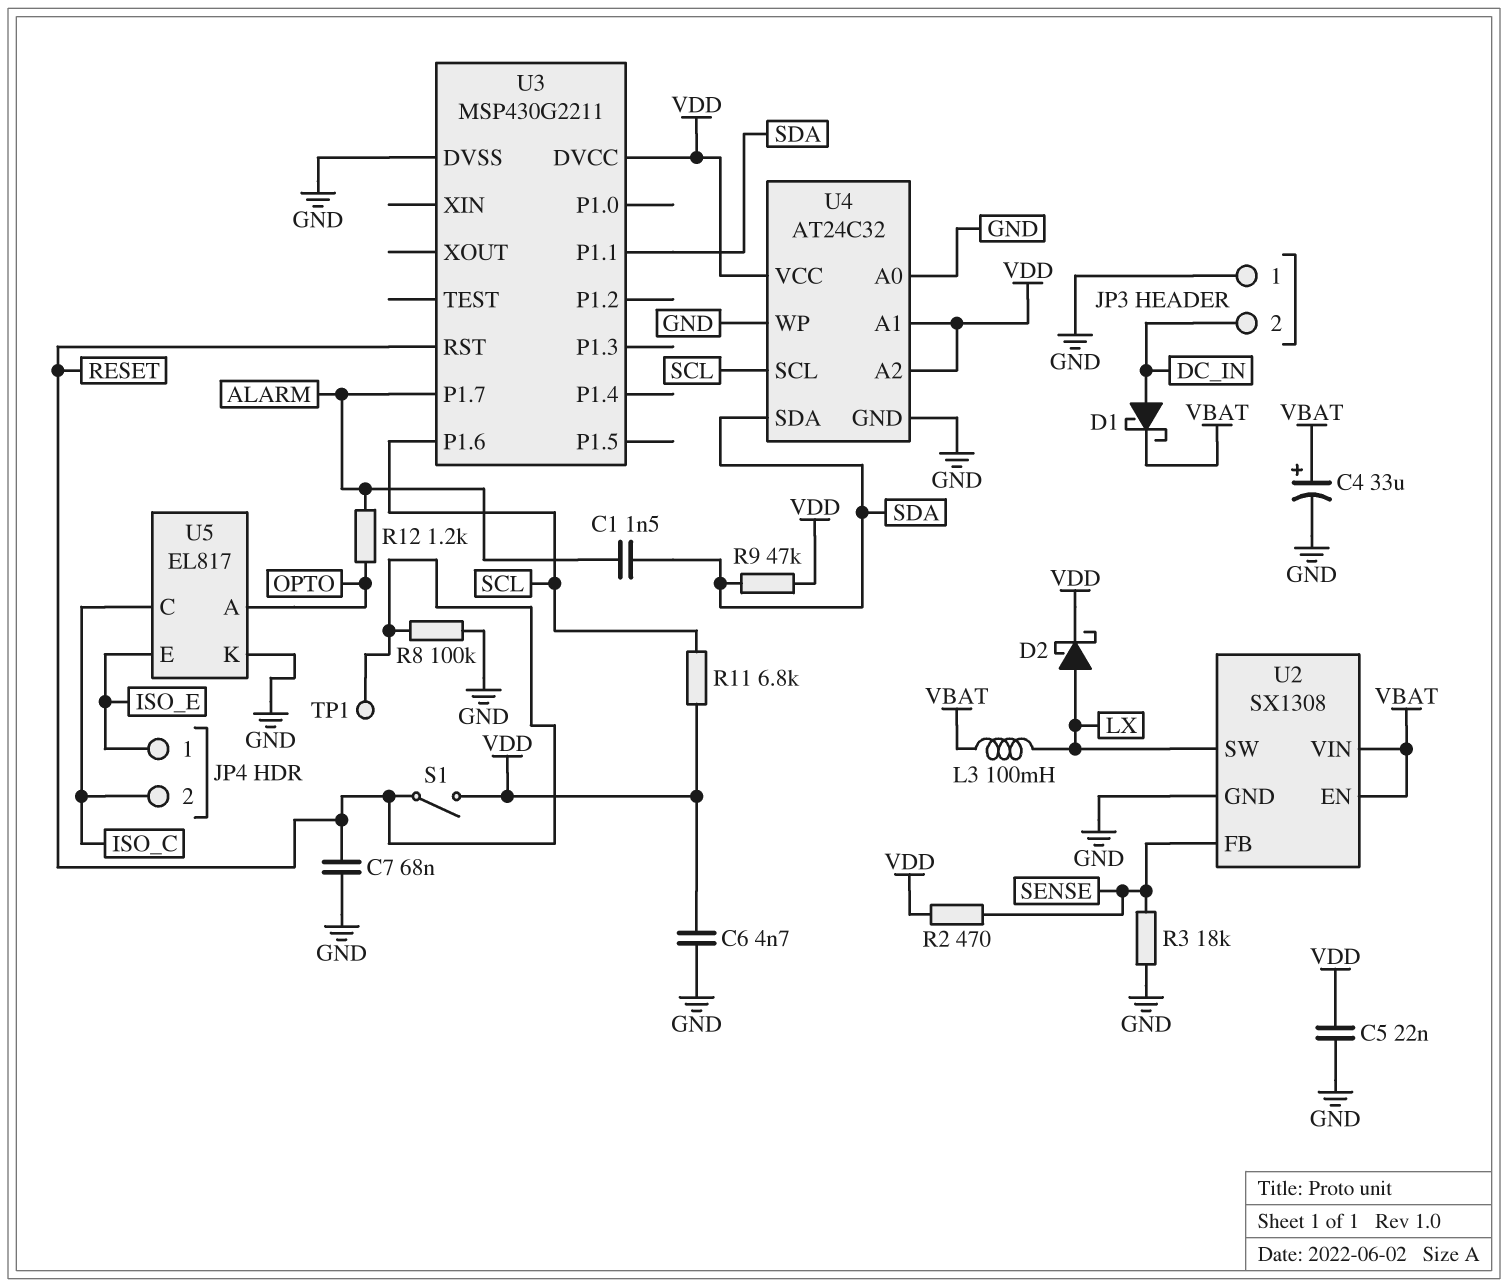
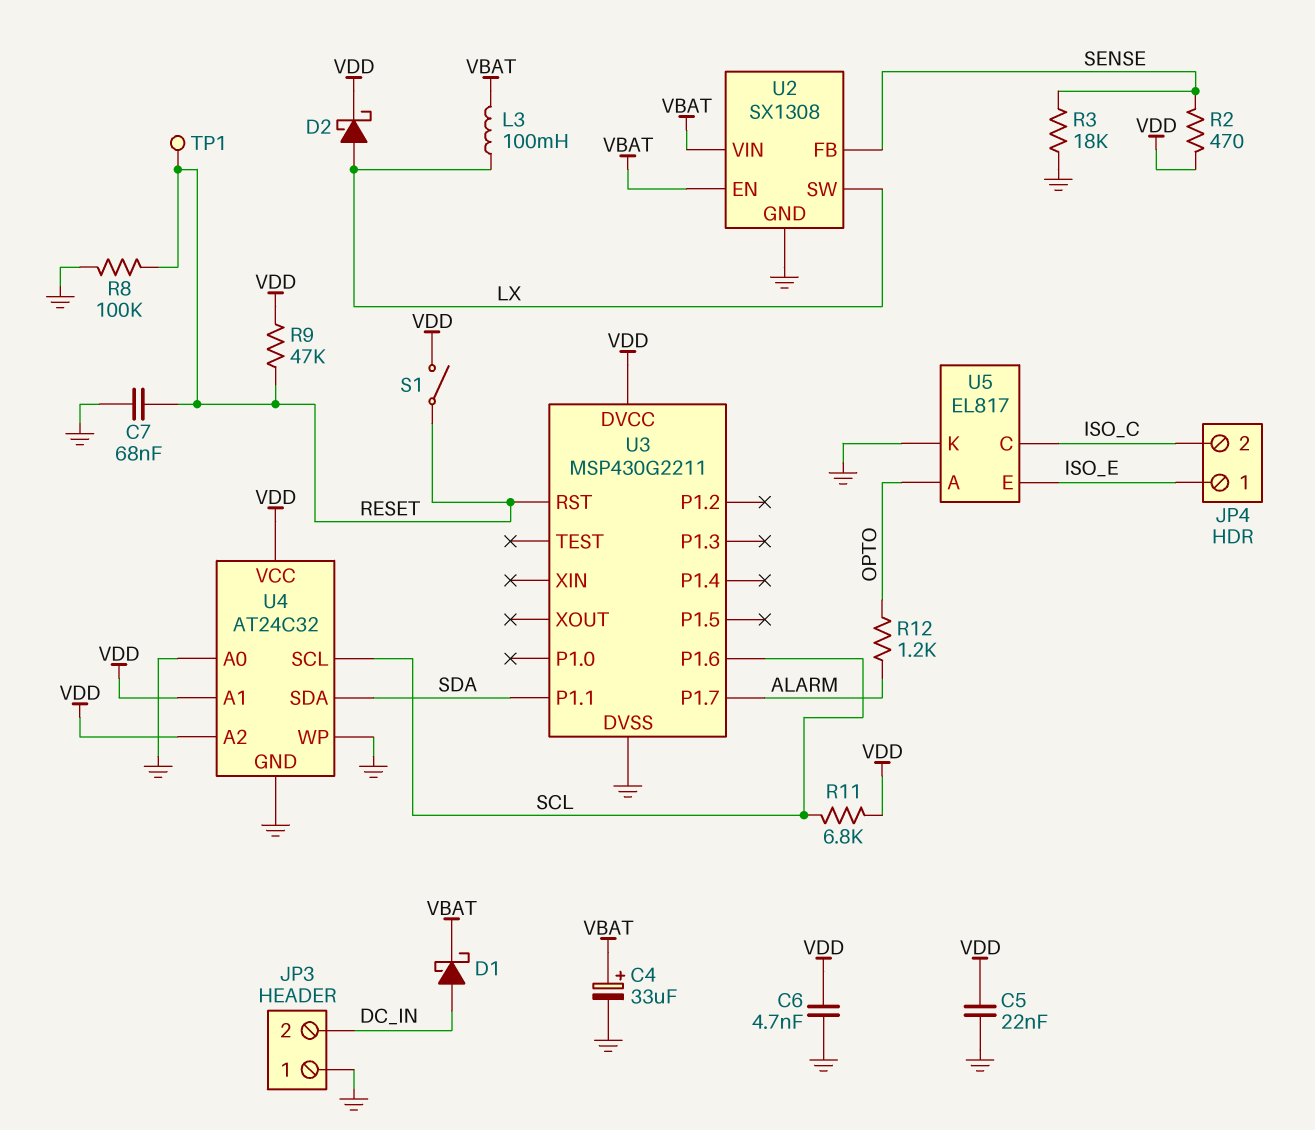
C1: 1.5nF (ALARM, SDA) -> none
R9: 47k (SDA, VDD) -> 47k (RESET, VDD)

